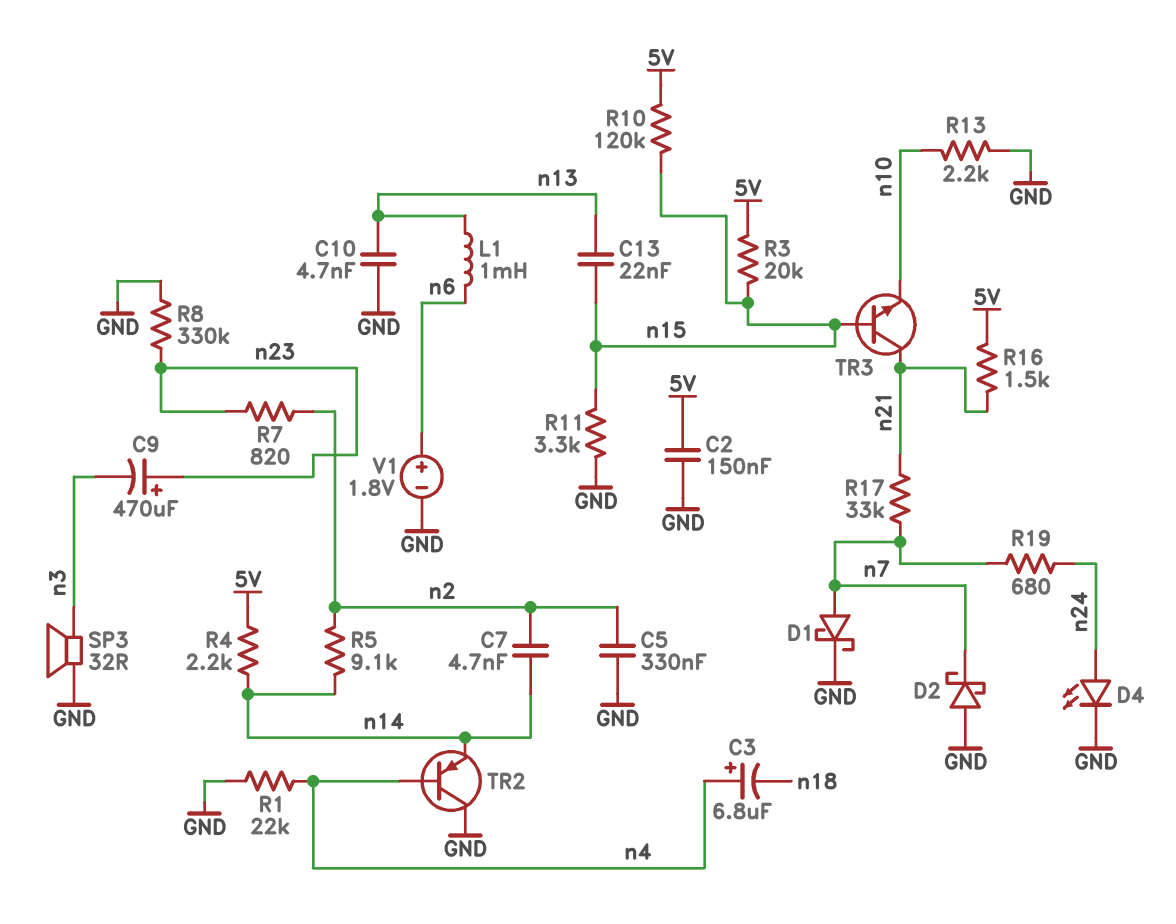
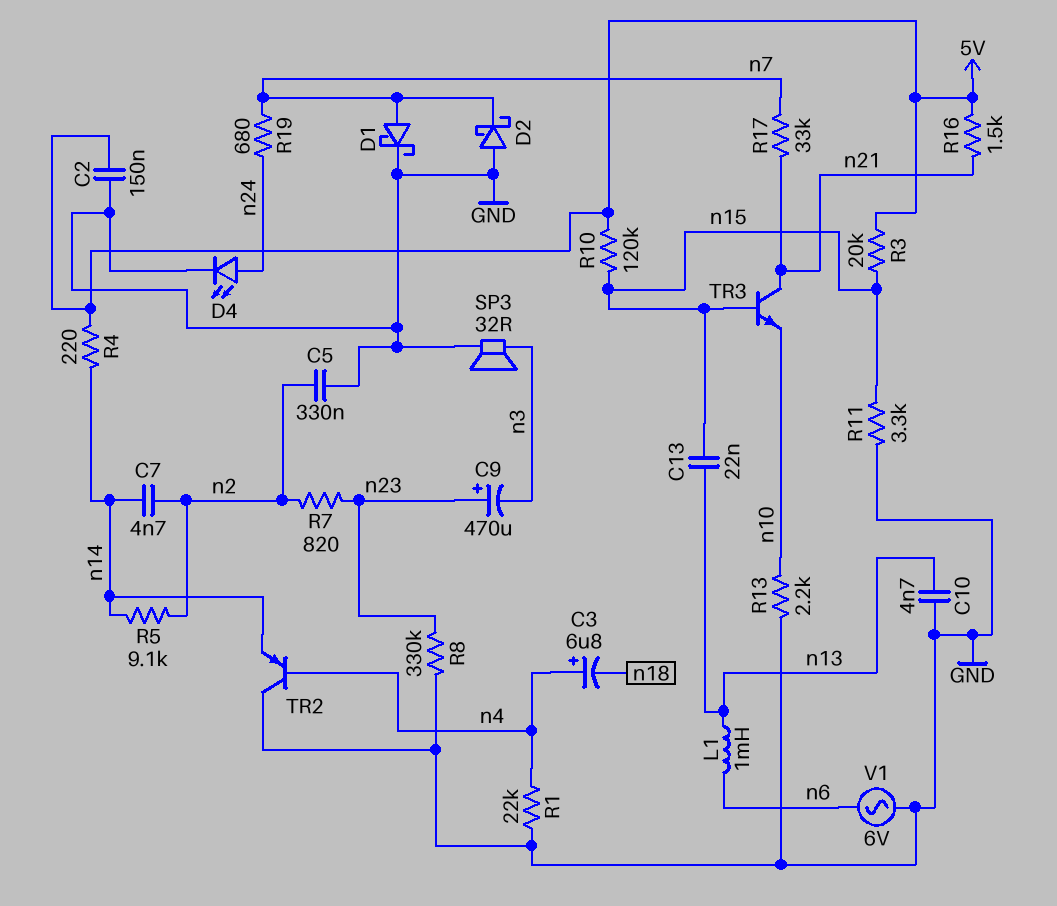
R4: 2.2k (5V, n14) -> 220 (5V, n14)
V1: 1.8V (plus n6, minus GND) -> AC 6V (GND, n6)

